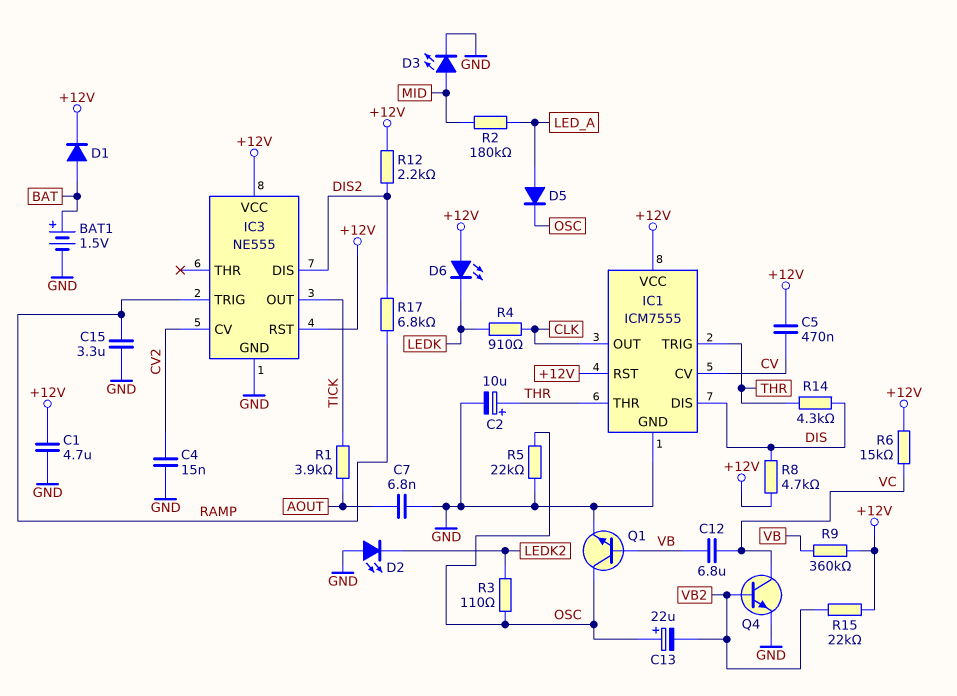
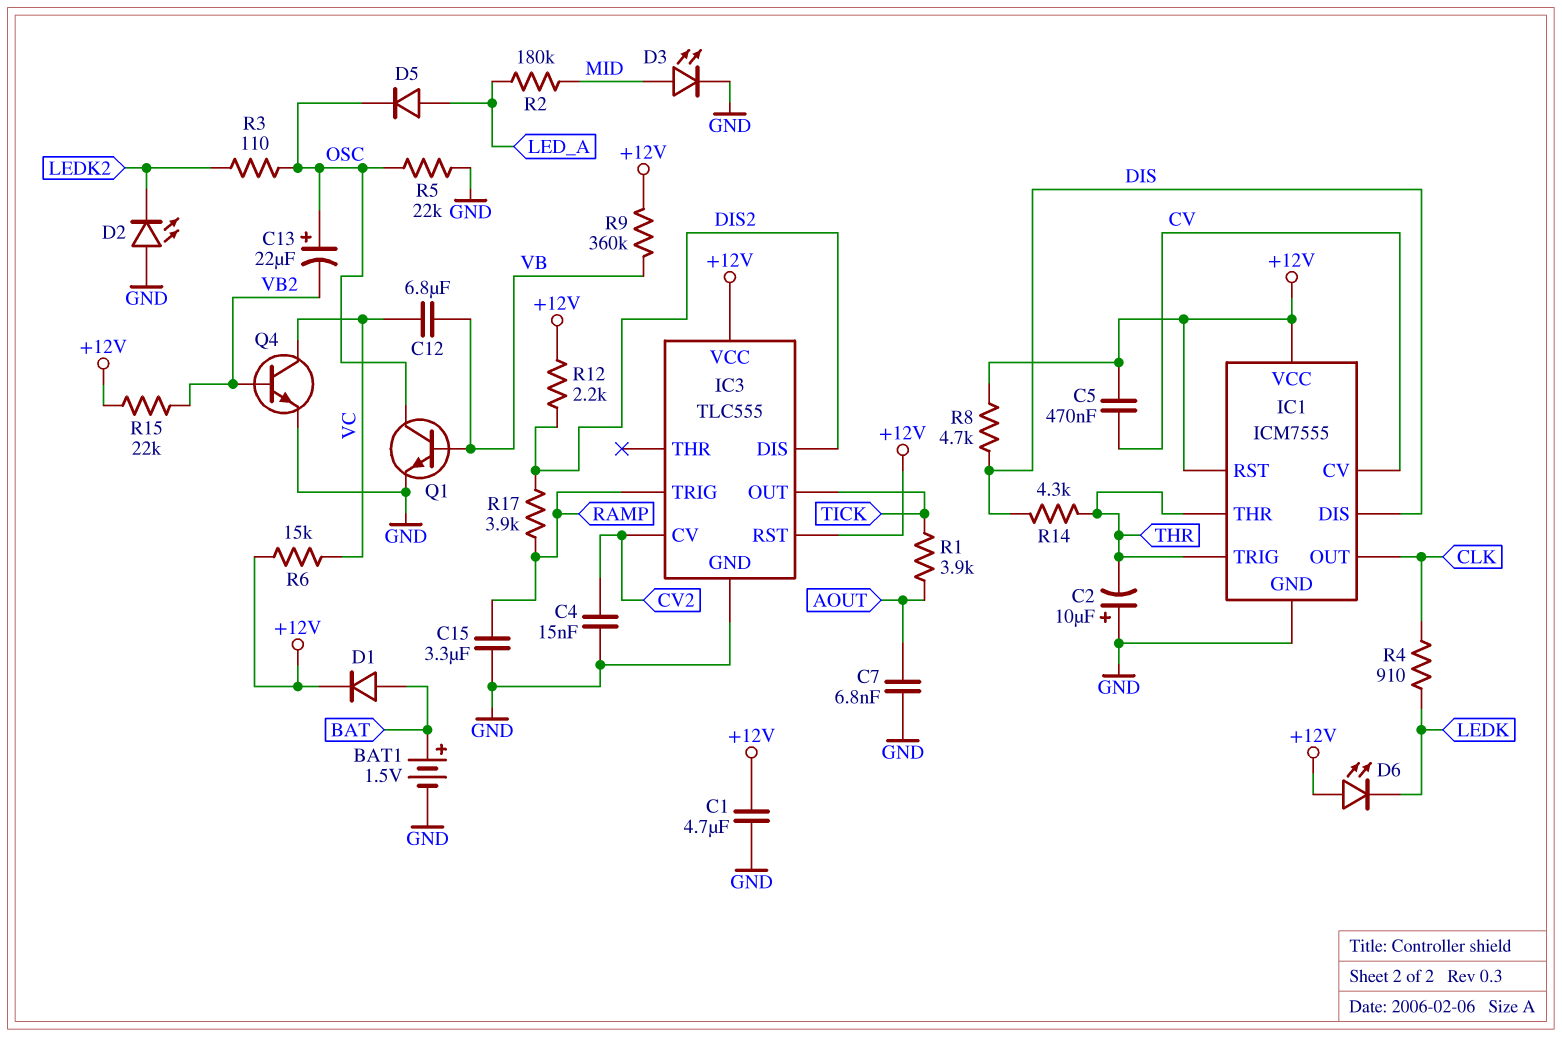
C2: 10uF (plus THR, minus GND) -> 10uF (plus GND, minus THR)
IC3: NE555 -> TLC555
R17: 6.8k (DIS2, RAMP) -> 3.9k (DIS2, RAMP)

